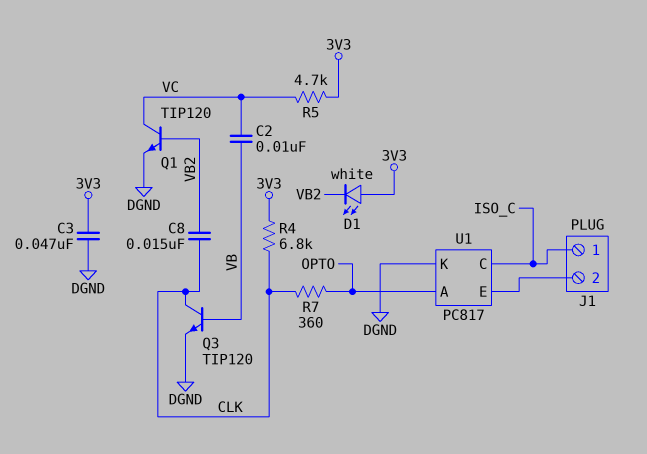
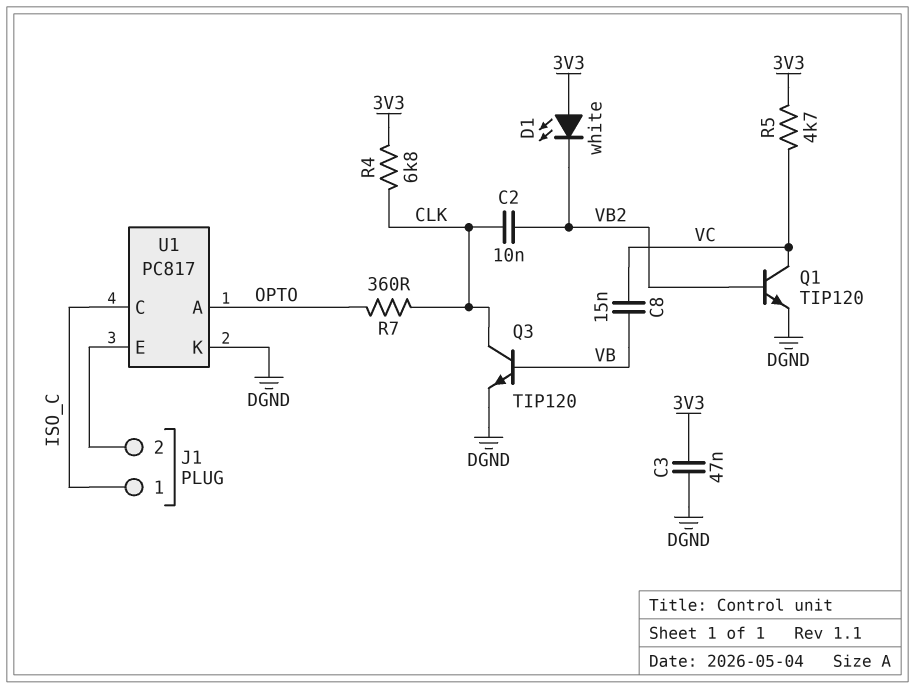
C2: 10nF (VB, VC) -> 10nF (CLK, VB2)
C8: 15nF (CLK, VB2) -> 15nF (VB, VC)

